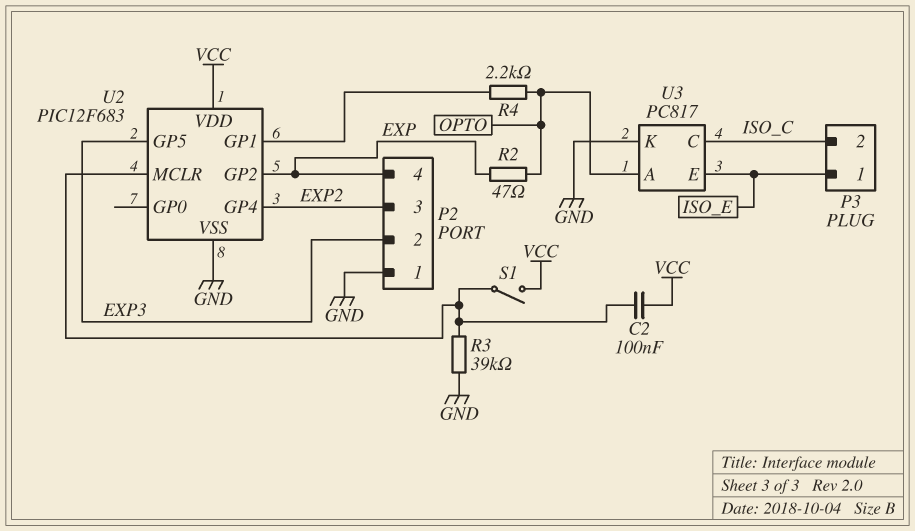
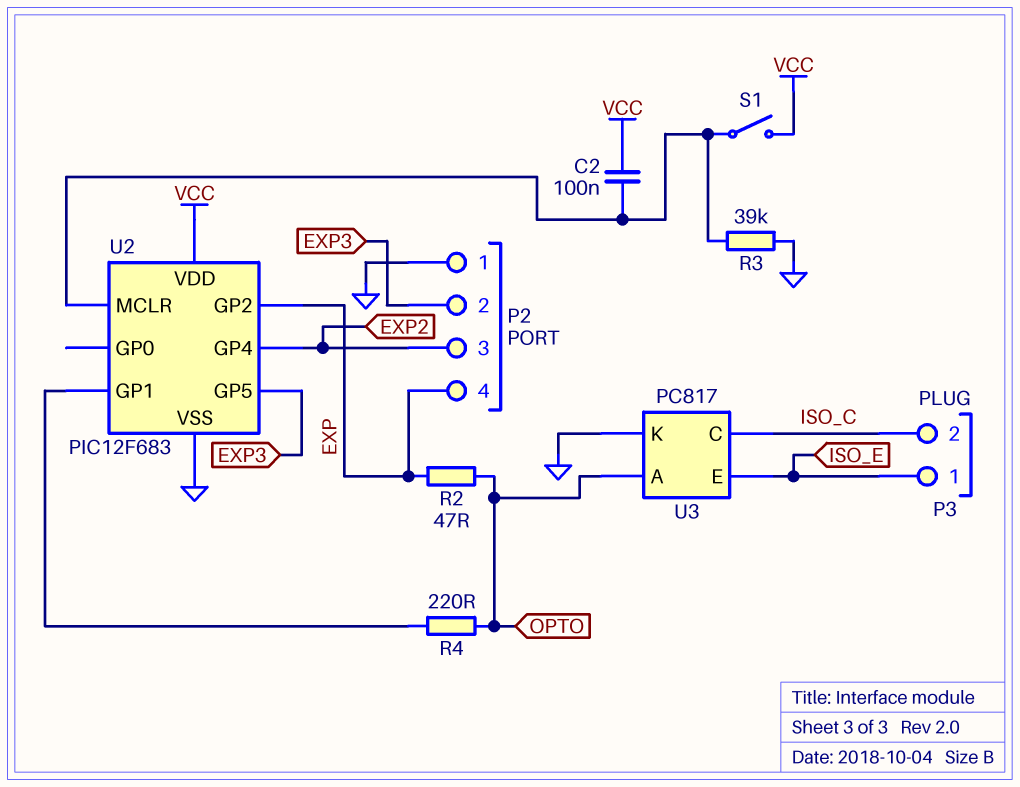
R4: 2.2k (OPTO, U2/GP1) -> 220 (OPTO, U2/GP1)

